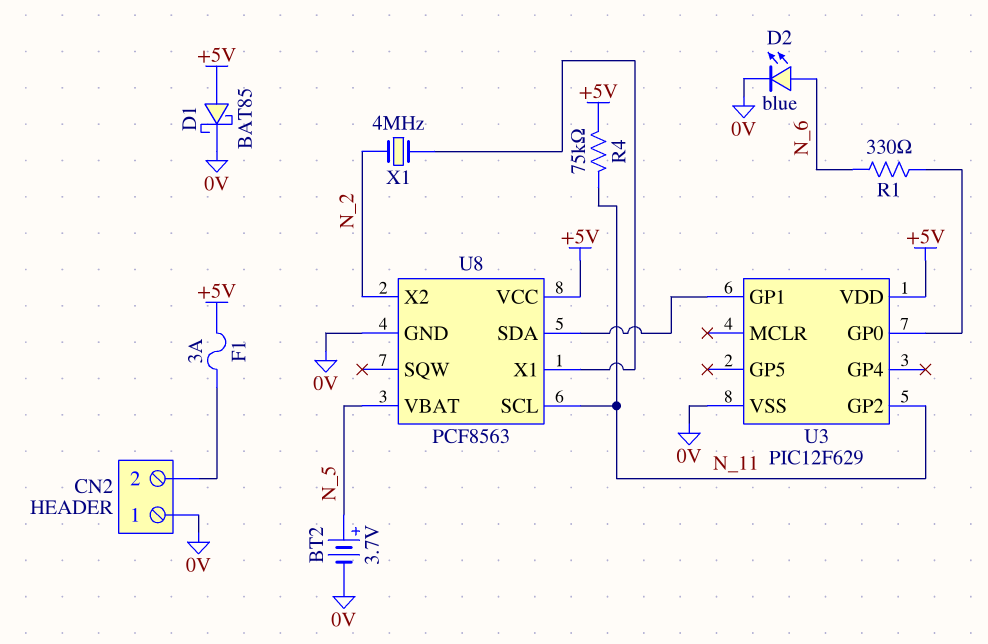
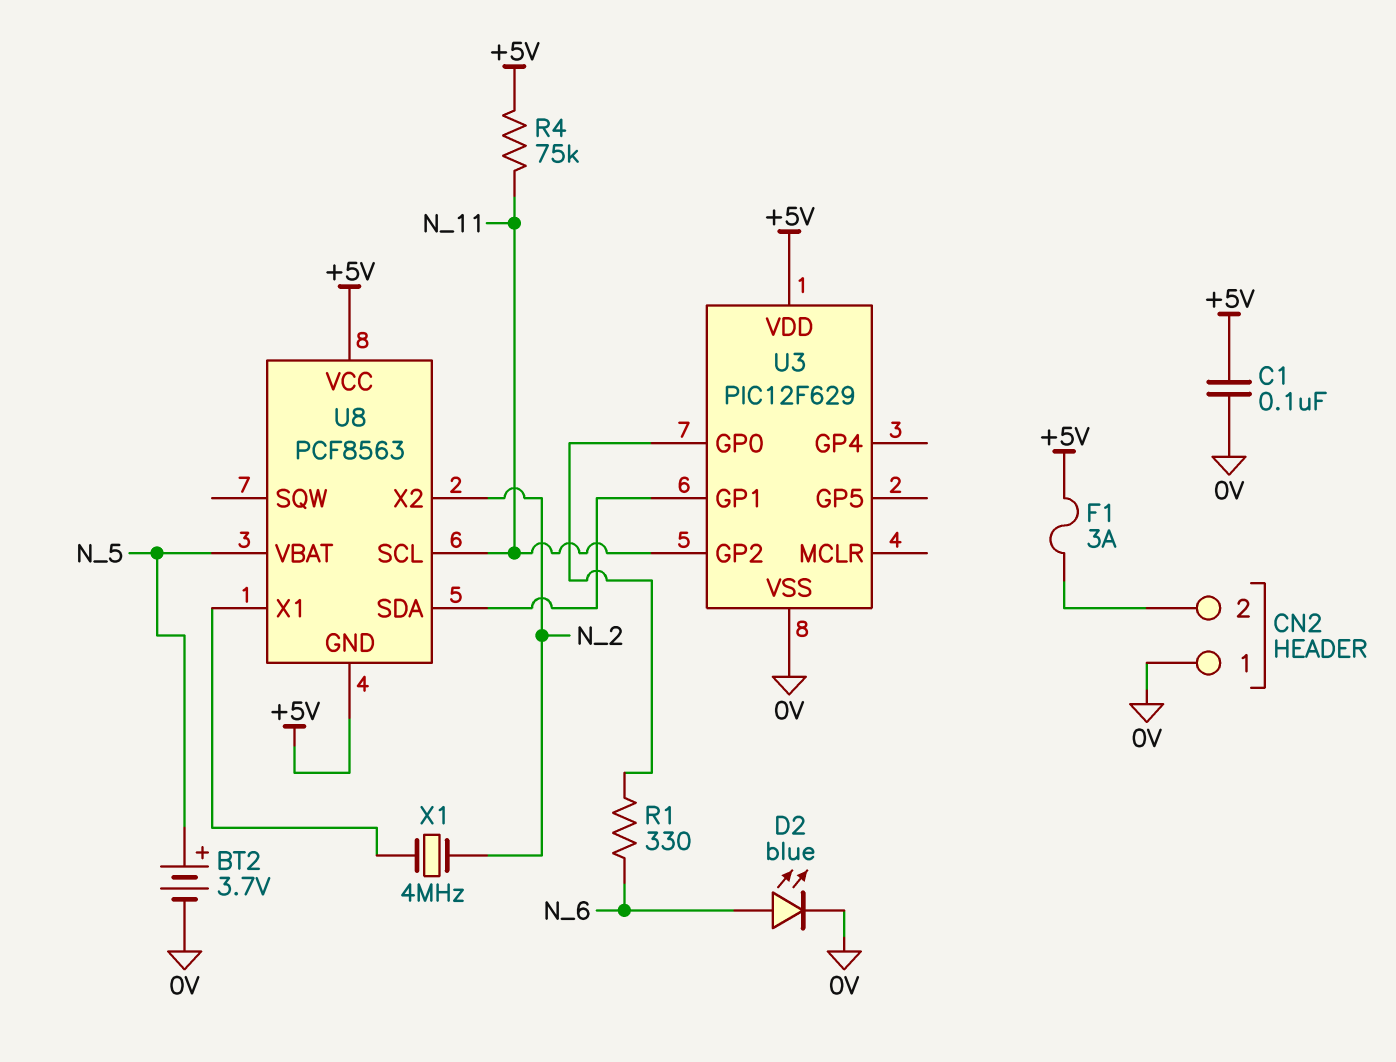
C1: none -> 100nF (+5V, 0V)
D1: schottky BAT85 (A +5V, K 0V) -> none
U8 pin GND: 0V -> +5V

